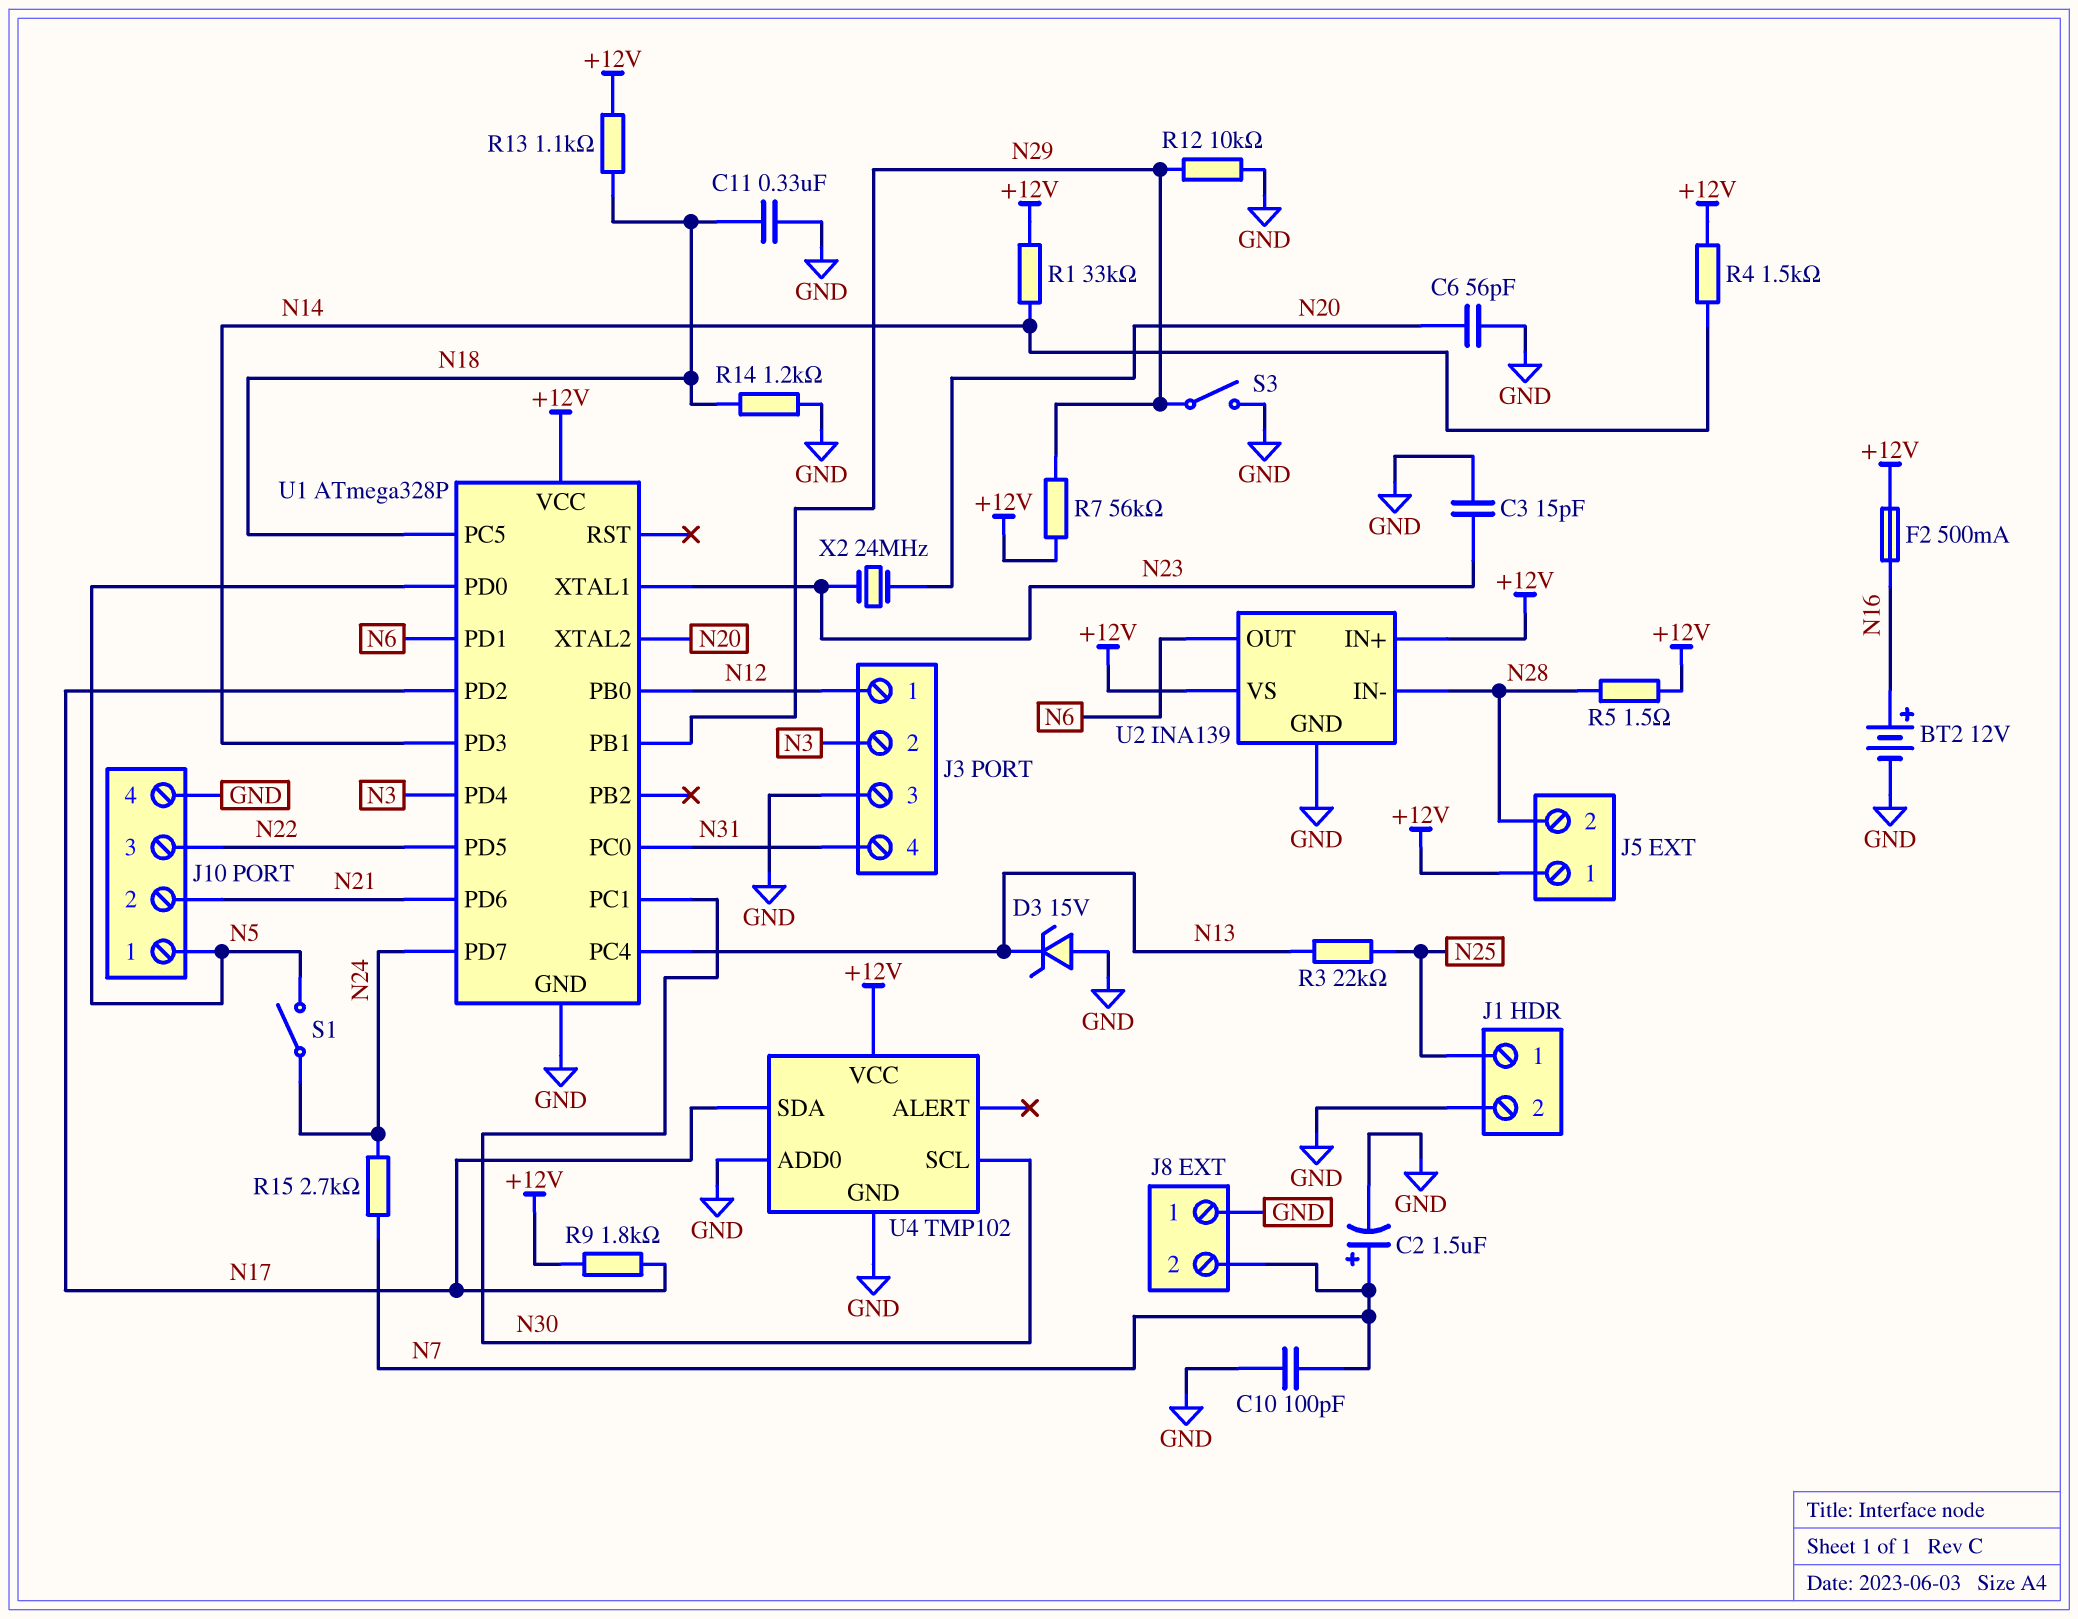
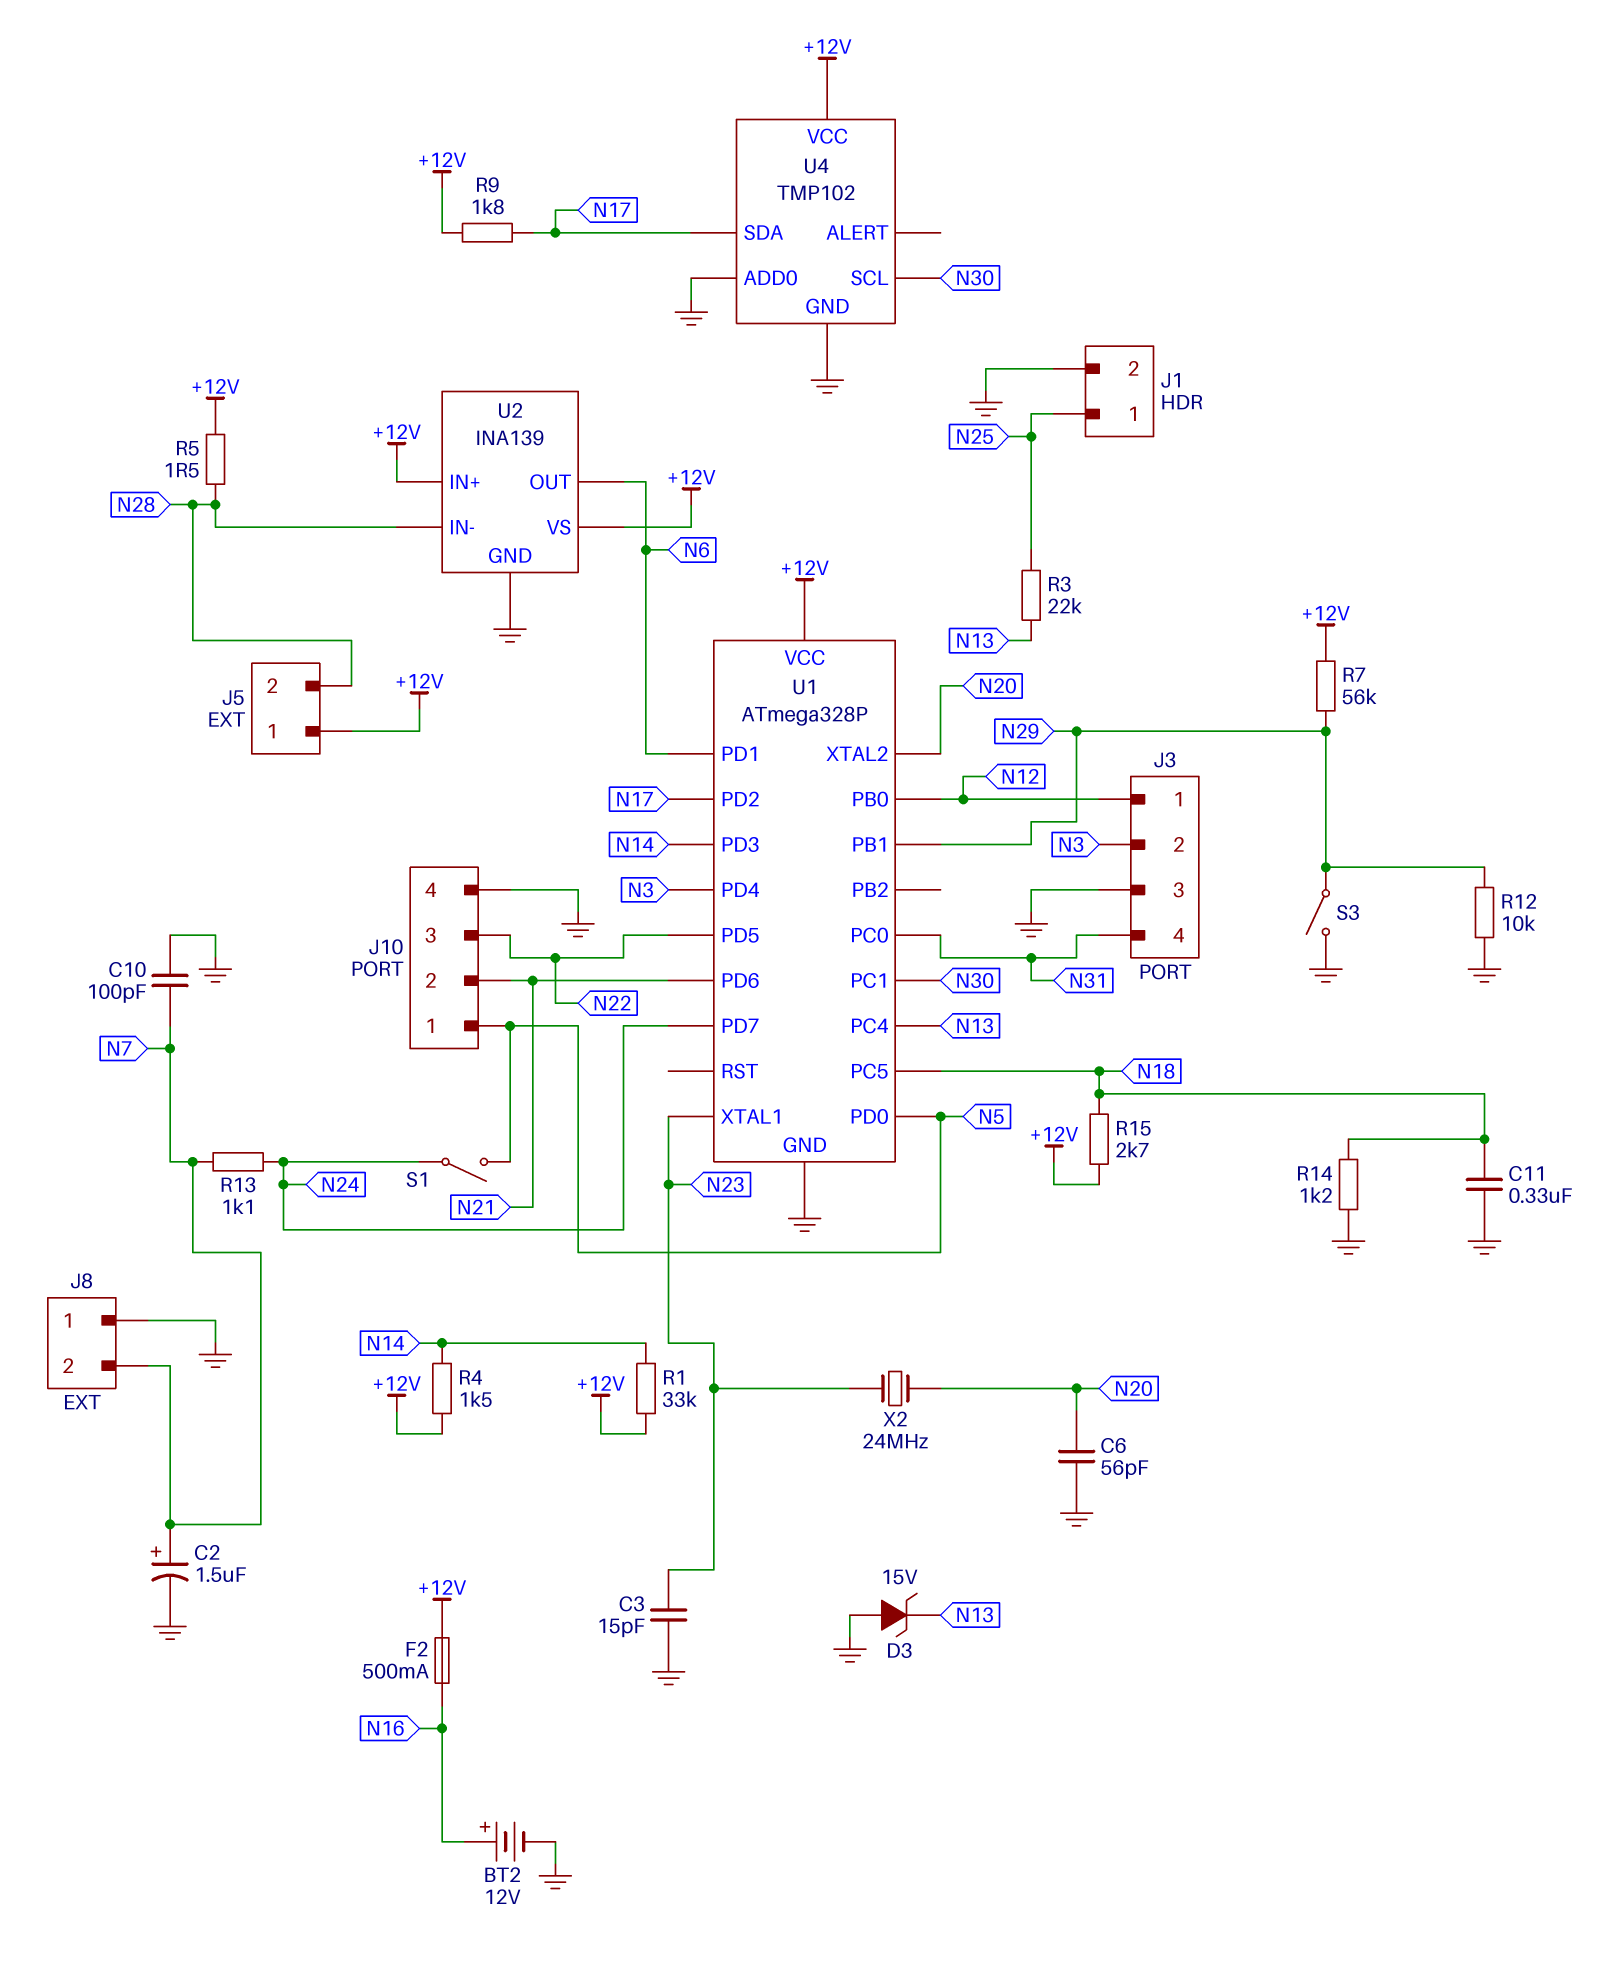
R13: 1.1k (+12V, N18) -> 1.1k (N7, N24)
R15: 2.7k (N7, N24) -> 2.7k (+12V, N18)

